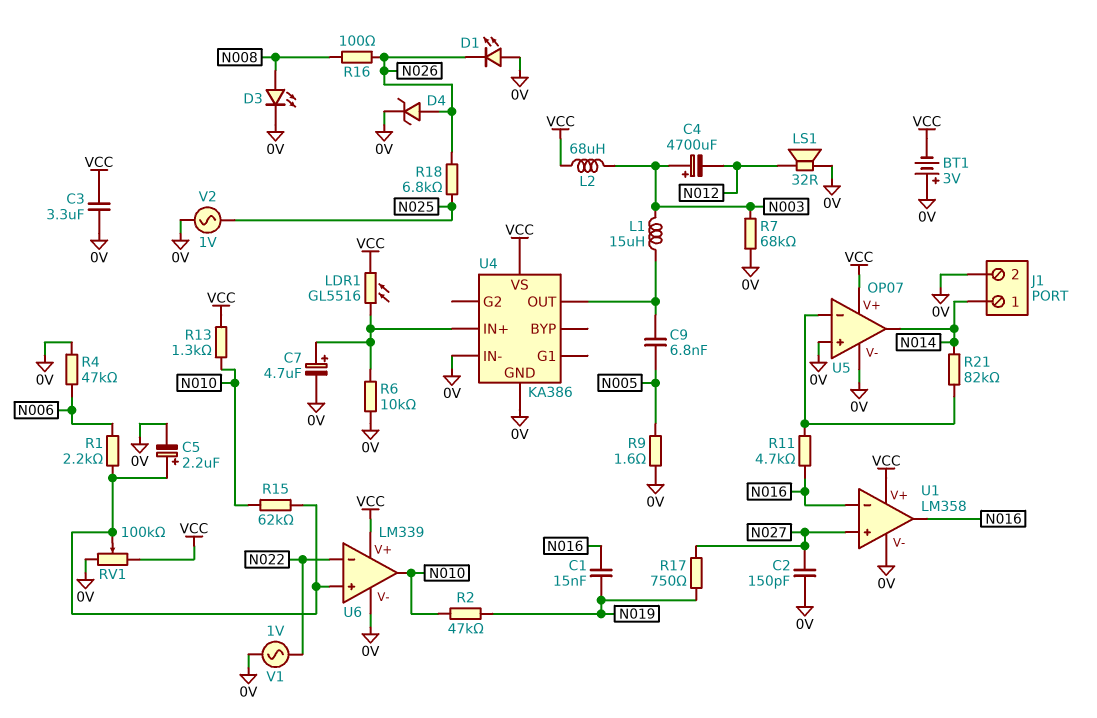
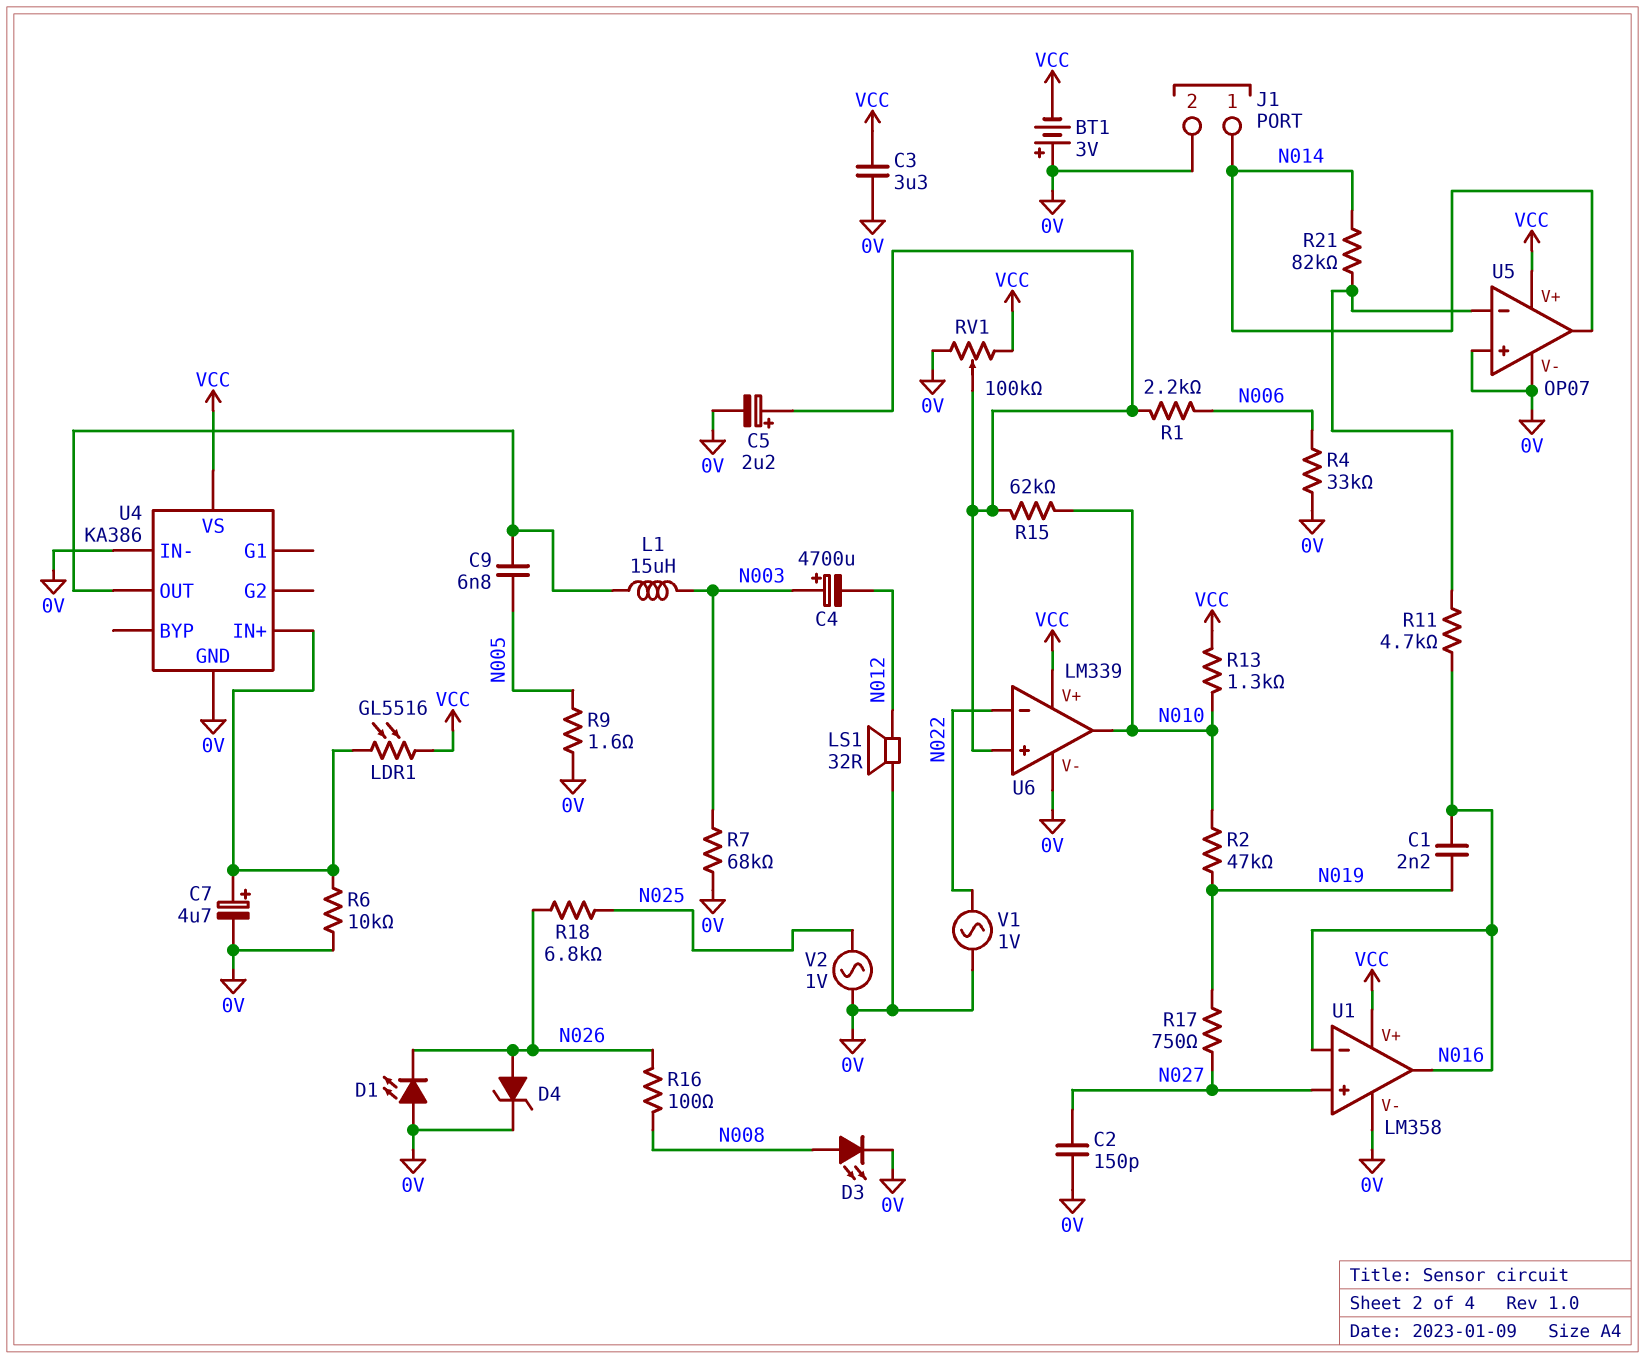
C1: 15nF (N016, N019) -> 2.2nF (N016, N019)
L2: 68uH (N003, VCC) -> none
R4: 47k (0V, N006) -> 33k (0V, N006)

